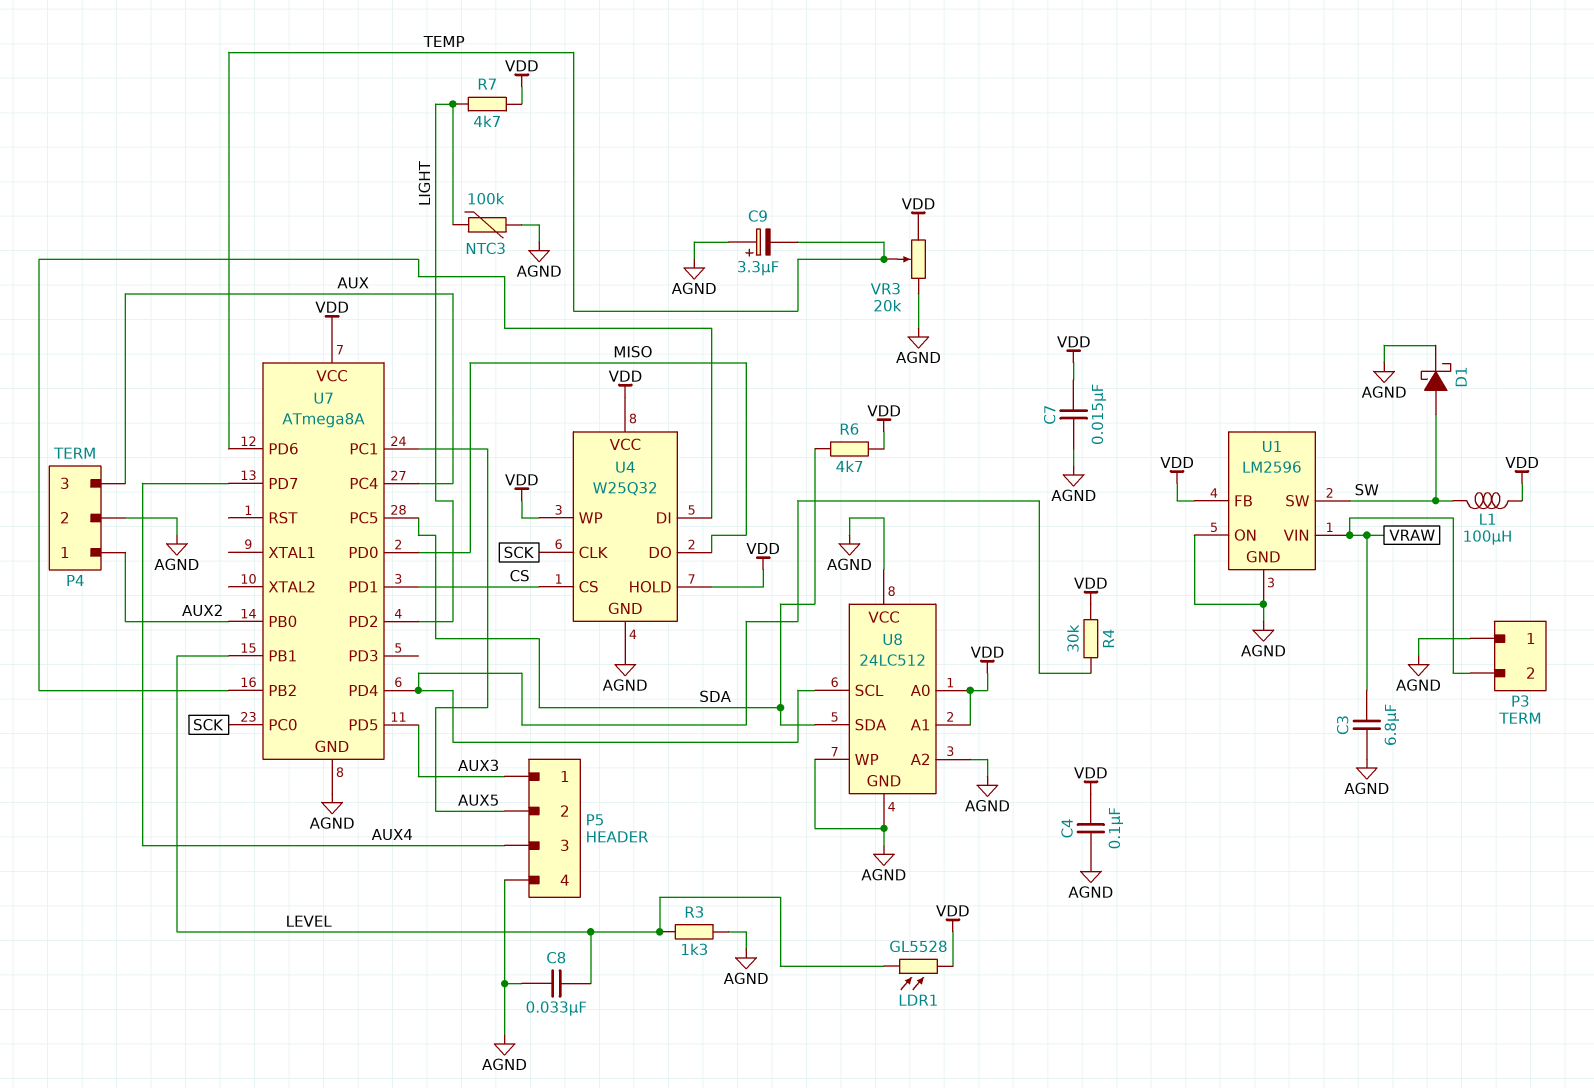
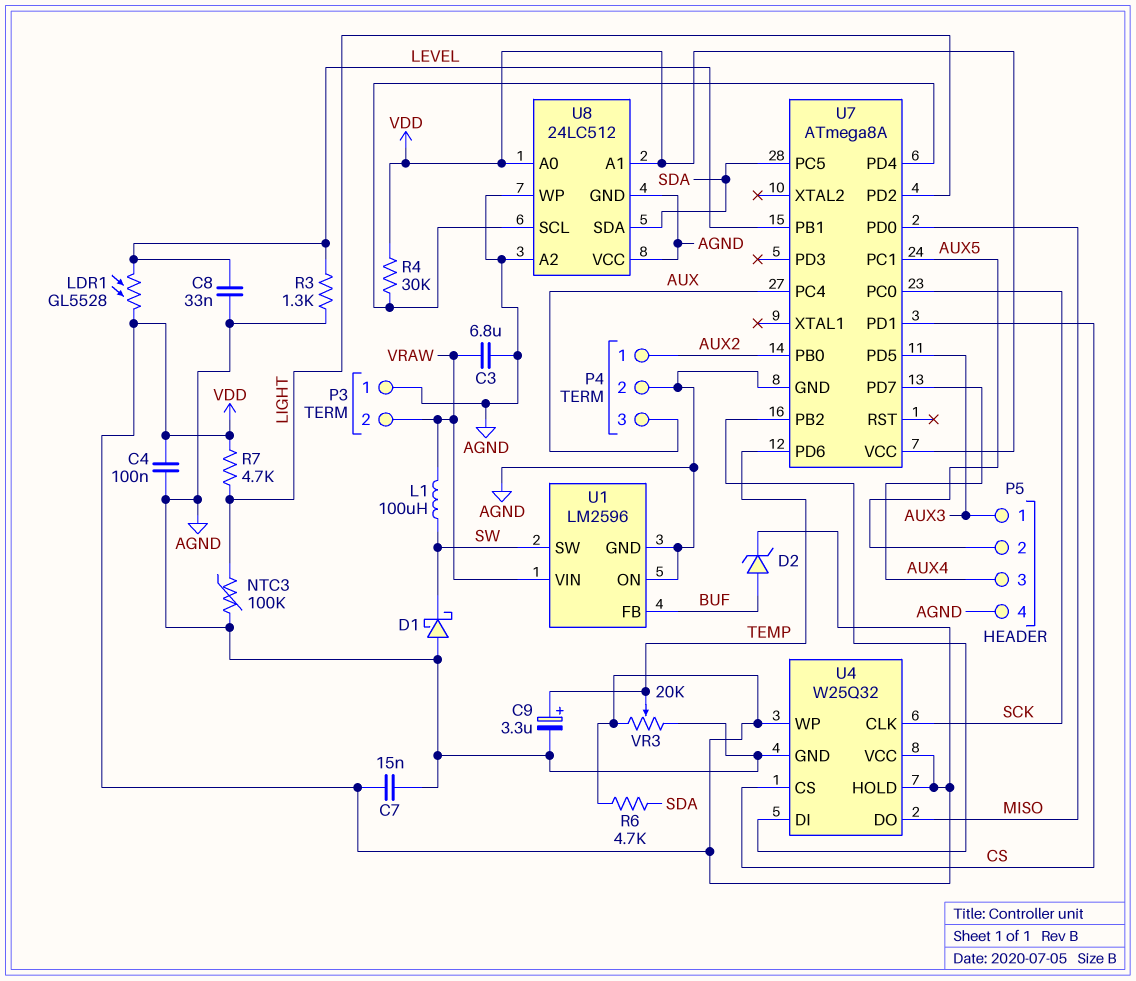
C9: 3.3uF (plus AGND, minus TEMP) -> 3.3uF (plus TEMP, minus AGND)
D1: schottky (A SW, K AGND) -> schottky (A AGND, K SW)
D2: none -> zener (A BUF, K VDD)
L1: 100uH (SW, VDD) -> 100uH (SW, VRAW)
U1 pin FB: VDD -> BUF

